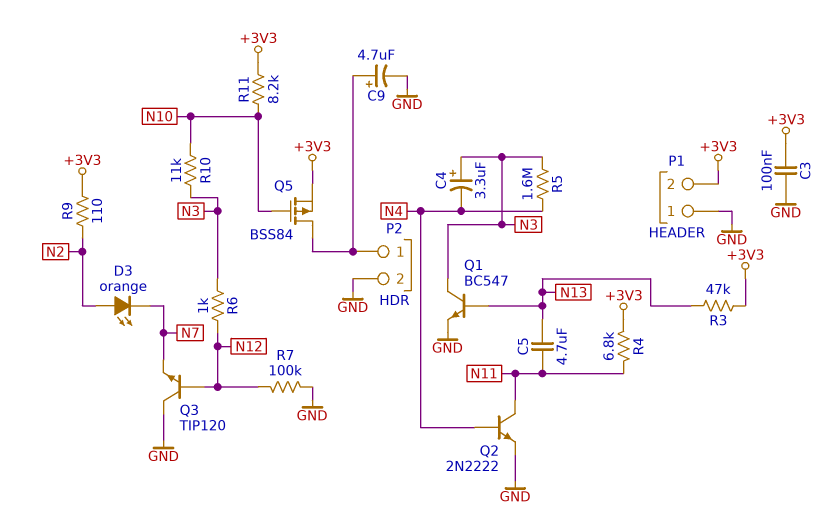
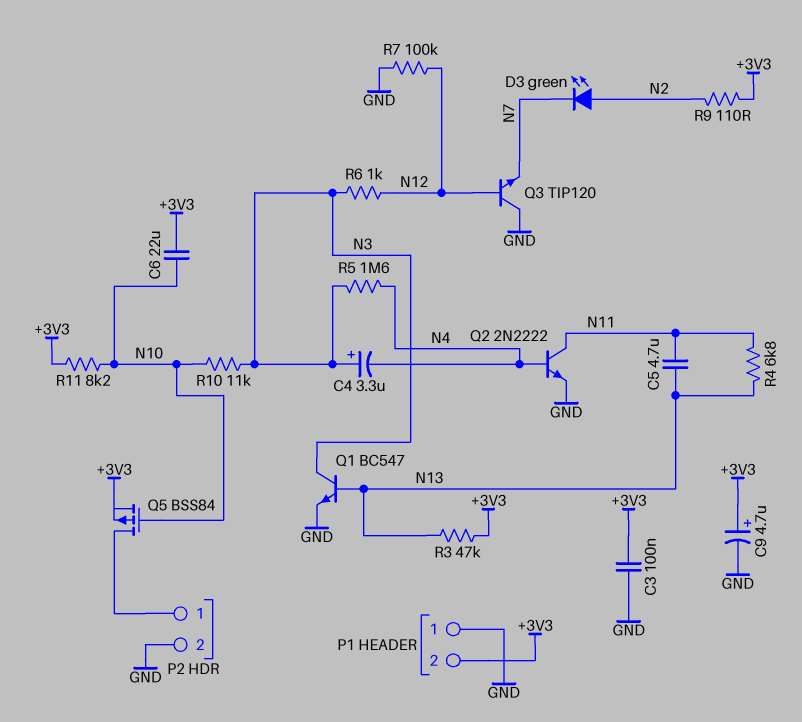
C6: none -> 22uF (+3V3, N10)
C9: 4.7uF (plus P2/1, minus GND) -> 4.7uF (plus +3V3, minus GND)
D3: LED orange (A N2, K N7) -> LED green (A N2, K N7)
R4: 6.8k (+3V3, N11) -> 6.8k (N11, N13)

